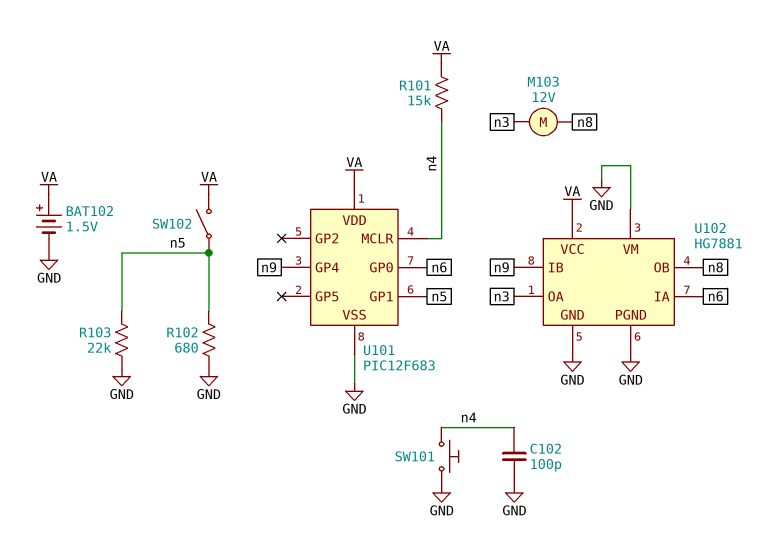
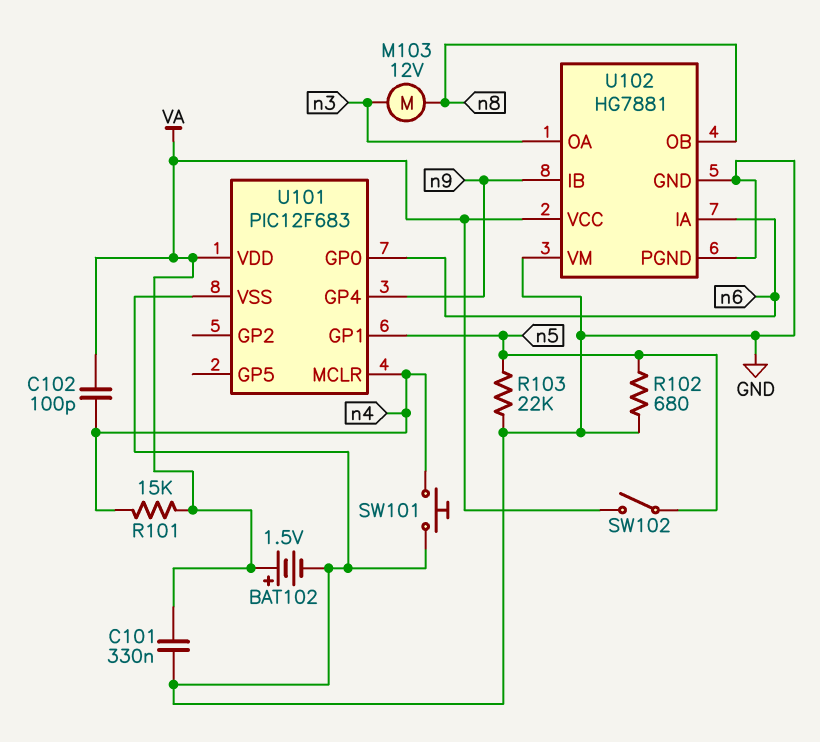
C101: none -> 330nF (GND, VA)
C102: 100pF (GND, n4) -> 100pF (VA, n4)

